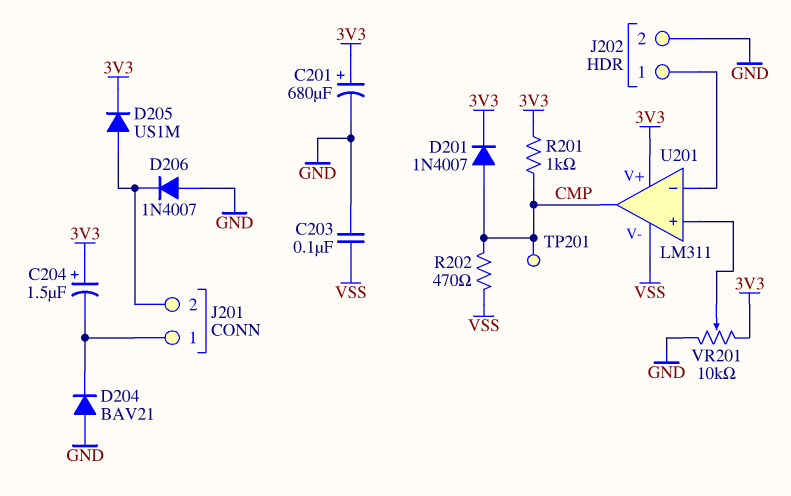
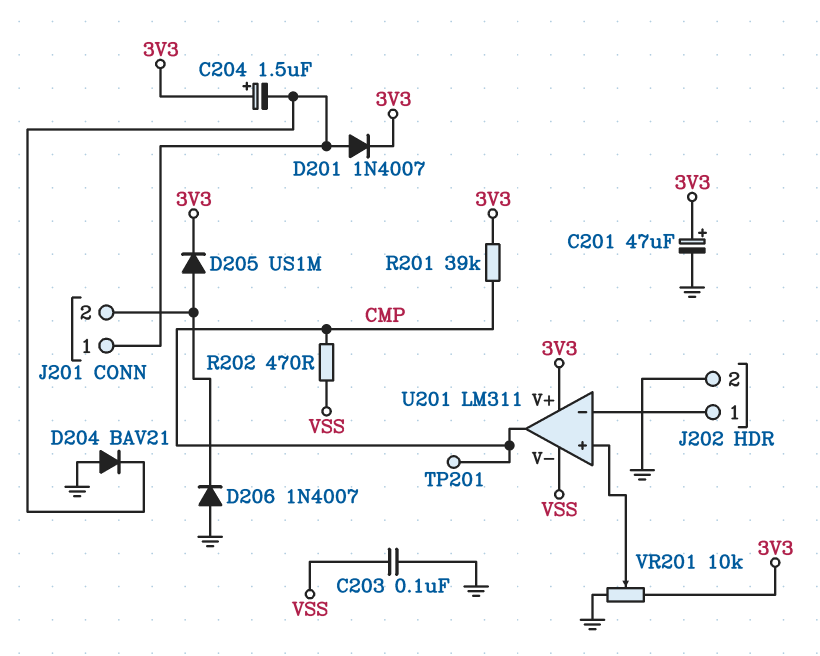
C201: 680uF (plus 3V3, minus GND) -> 47uF (plus 3V3, minus GND)
D201: diode 1N4007 (A CMP, K 3V3) -> diode 1N4007 (A J201/1, K 3V3)
R201: 1k (3V3, CMP) -> 39k (3V3, CMP)

